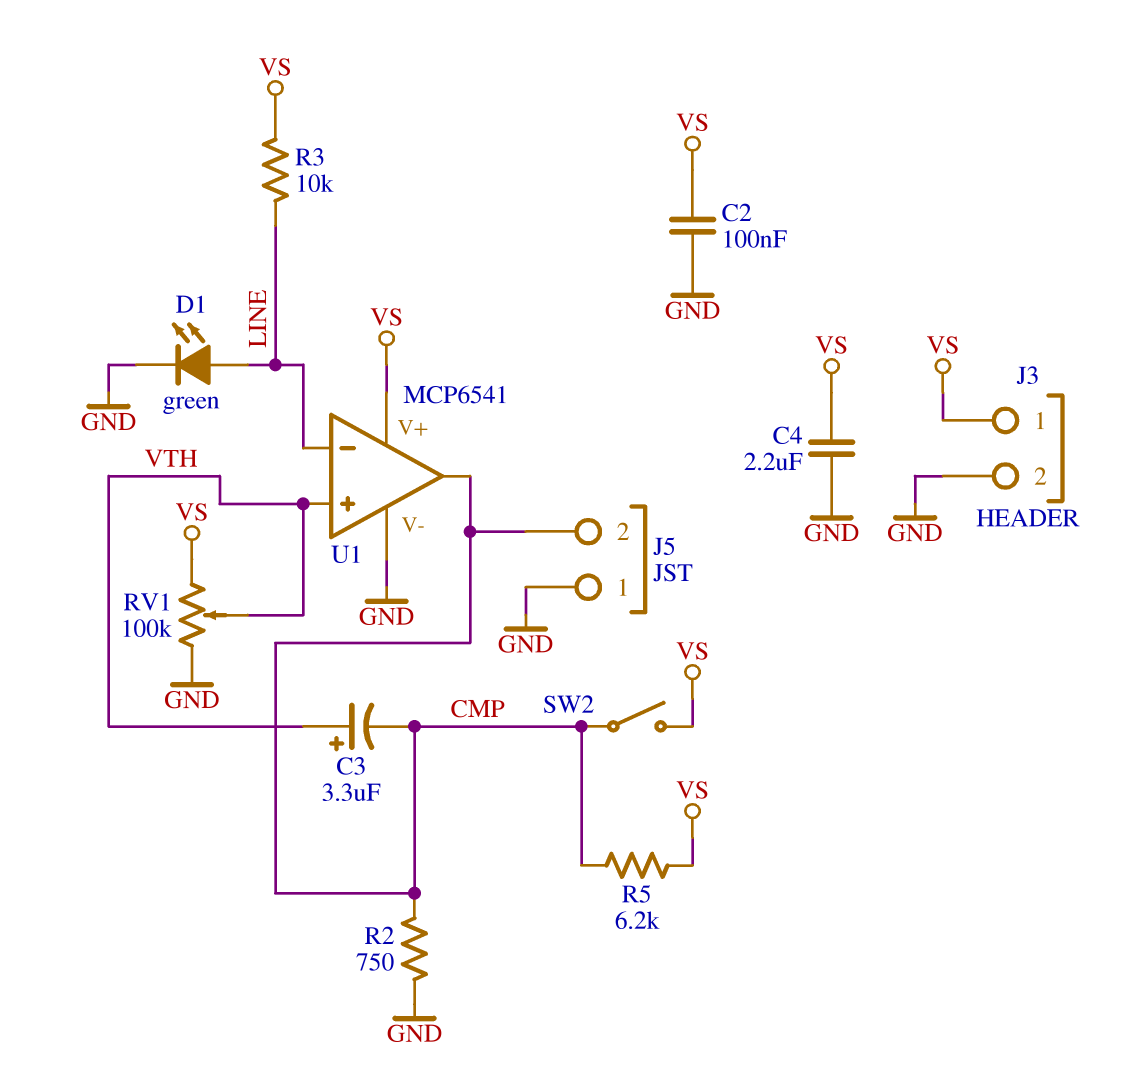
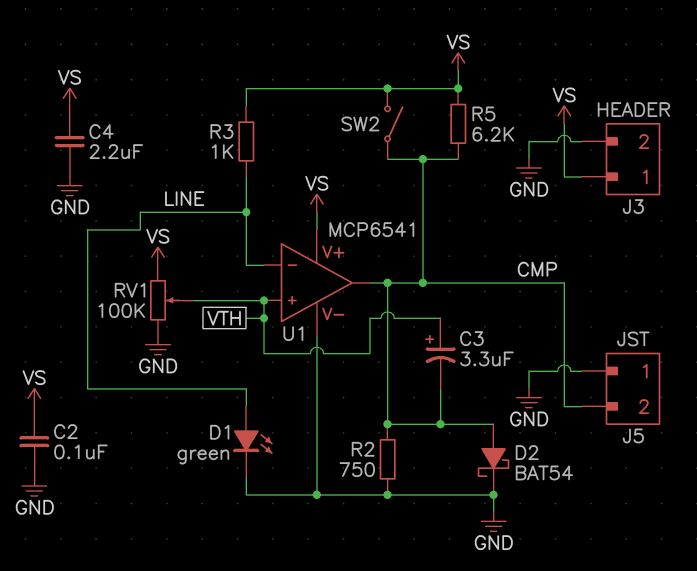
D2: none -> schottky BAT54 (A CMP, K GND)
R3: 10k (LINE, VS) -> 1k (LINE, VS)

